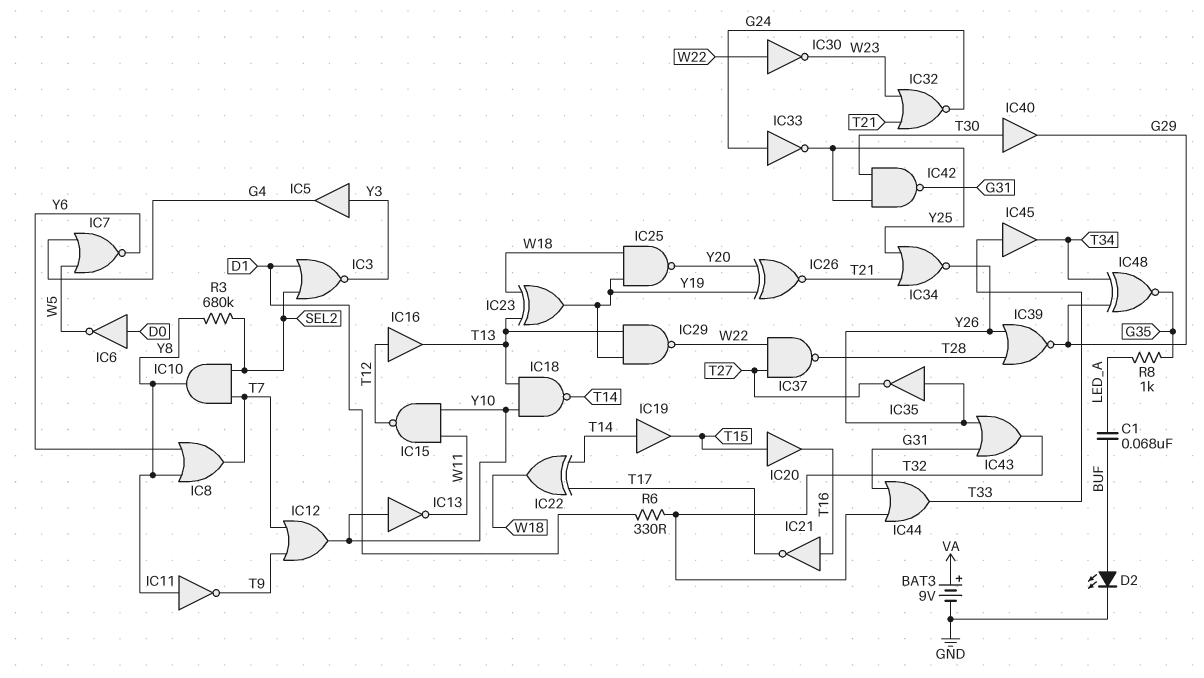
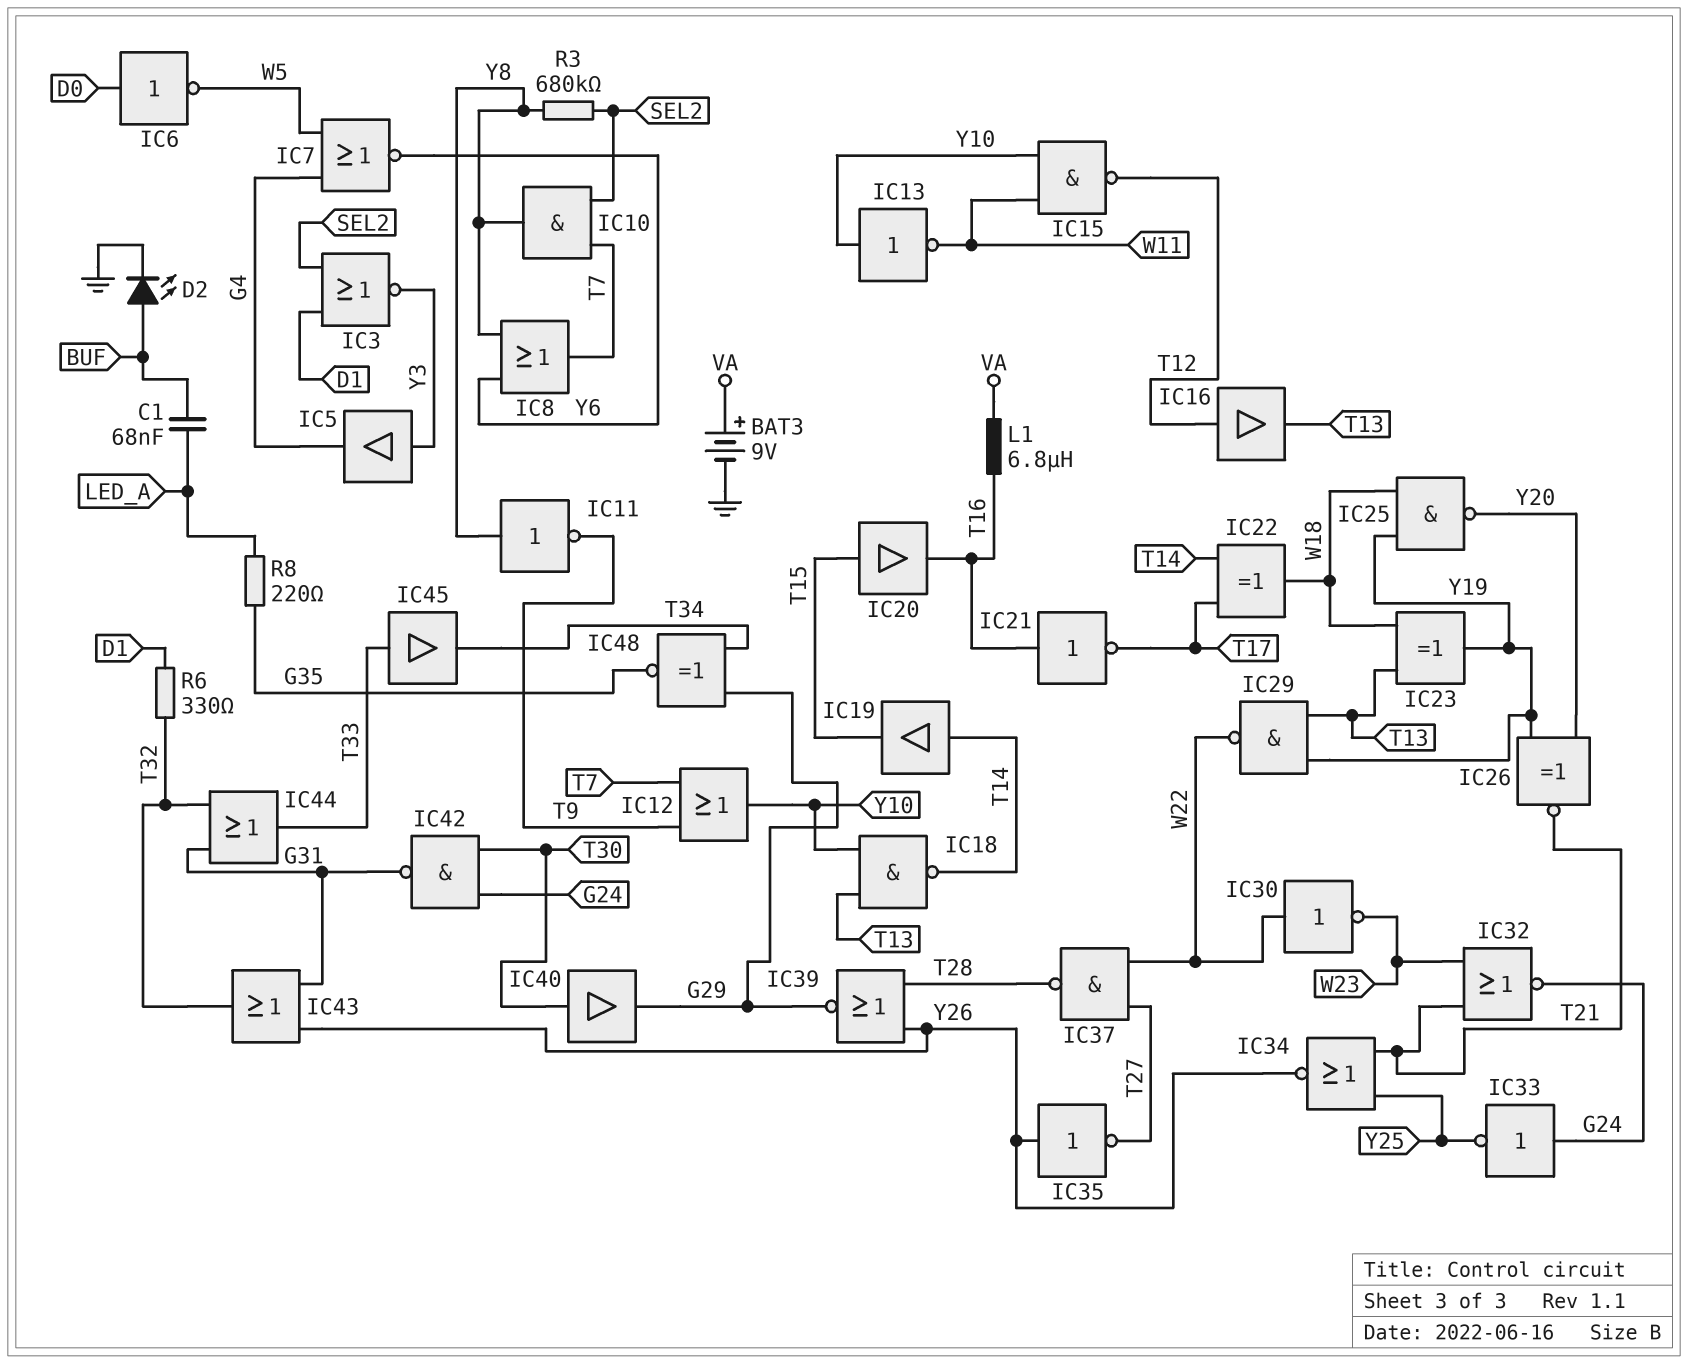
IC42: NAND (in T30, in Y25, out G31) -> NAND (in G24, in T30, out G31)
L1: none -> 6.8uH (T16, VA)
R8: 1k (G35, LED_A) -> 220 (G35, LED_A)

